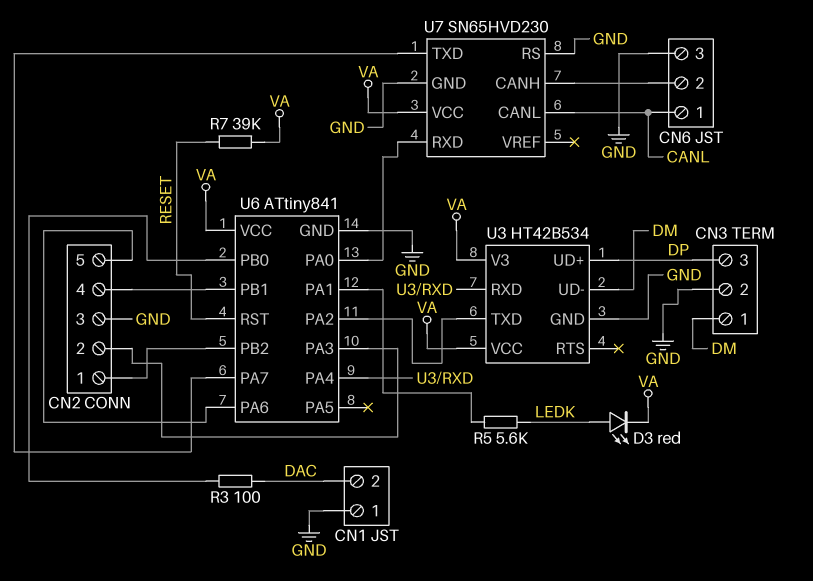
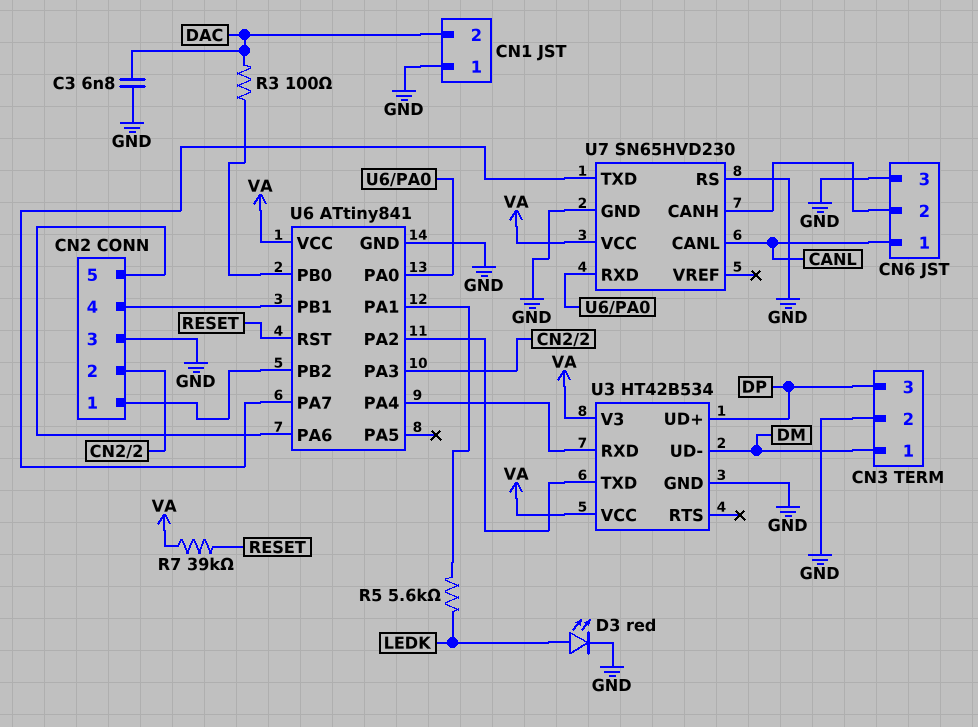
C3: none -> 6.8nF (DAC, GND)
D3: LED red (A LEDK, K VA) -> LED red (A LEDK, K GND)

